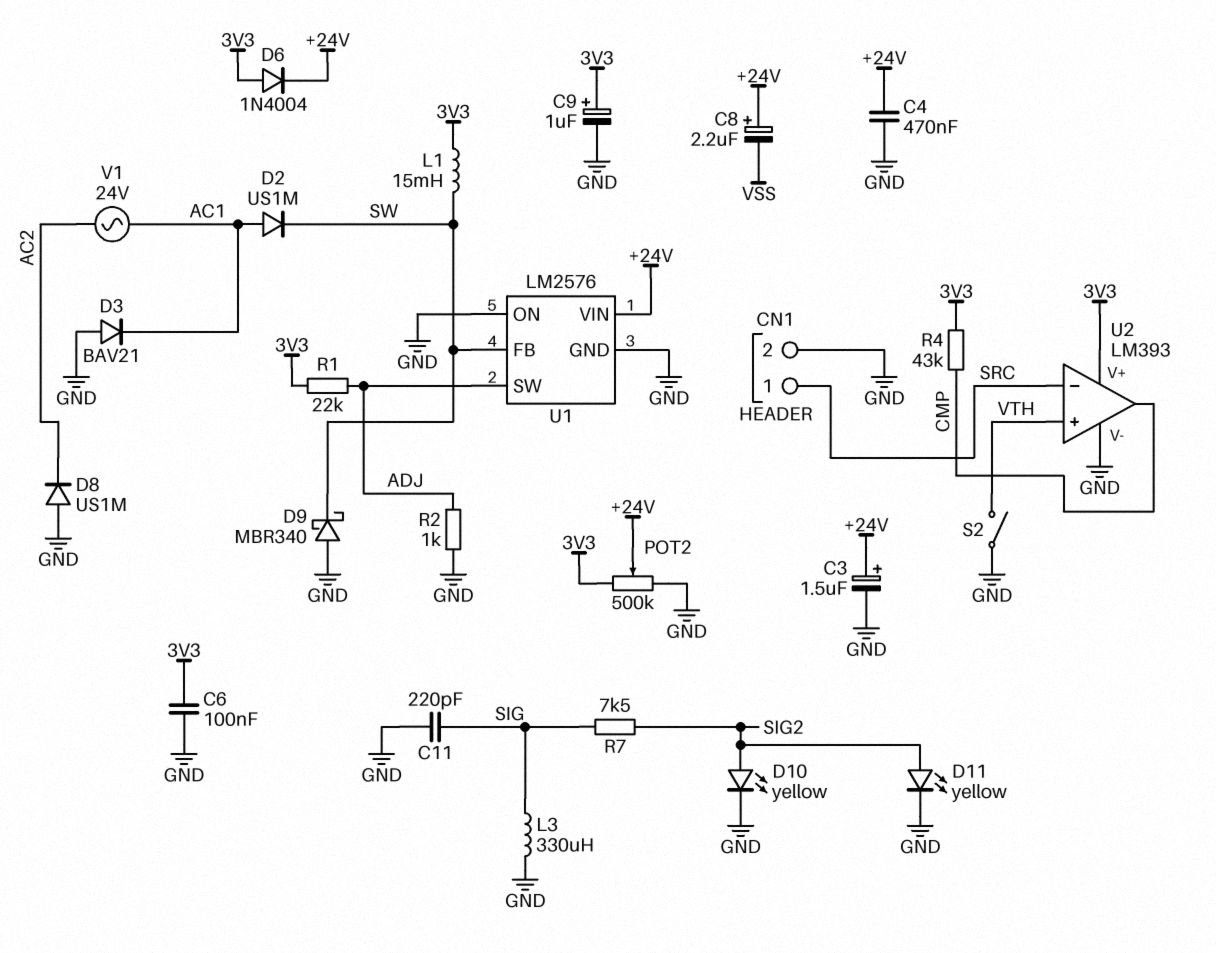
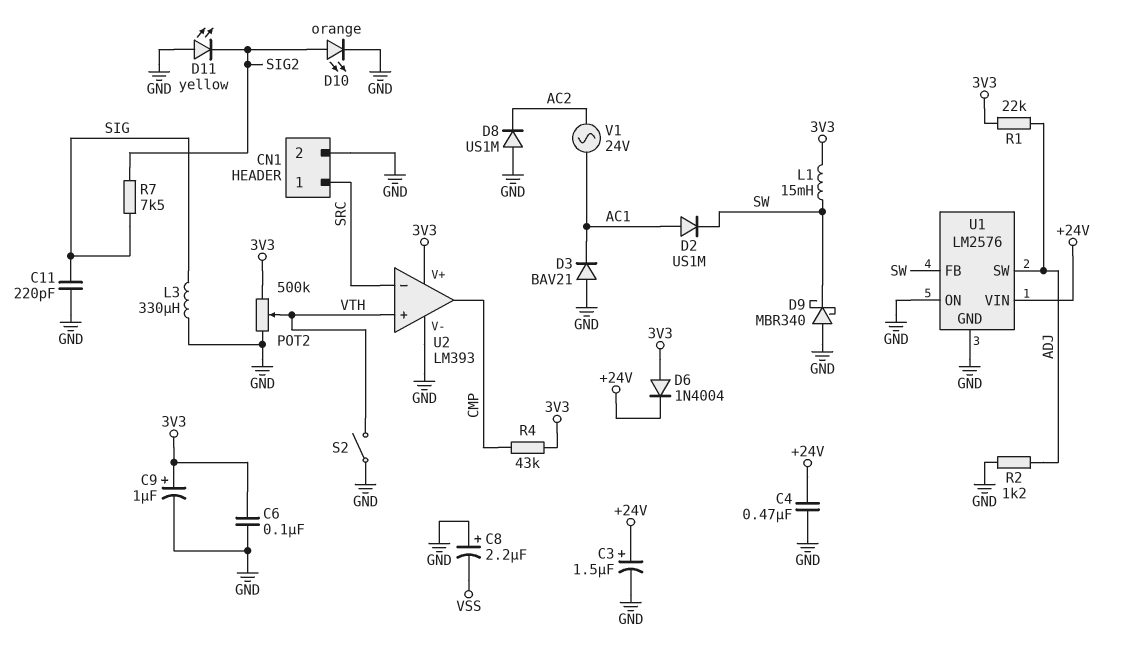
C8: 2.2uF (plus +24V, minus VSS) -> 2.2uF (plus GND, minus VSS)
D10: LED yellow (A SIG2, K GND) -> LED orange (A SIG2, K GND)
D11: LED yellow (A SIG2, K GND) -> LED yellow (A GND, K SIG2)
POT2: 500k (3V3, GND, wiper +24V) -> 500k (3V3, GND, wiper VTH)
R2: 1k (ADJ, GND) -> 1.2k (ADJ, GND)

